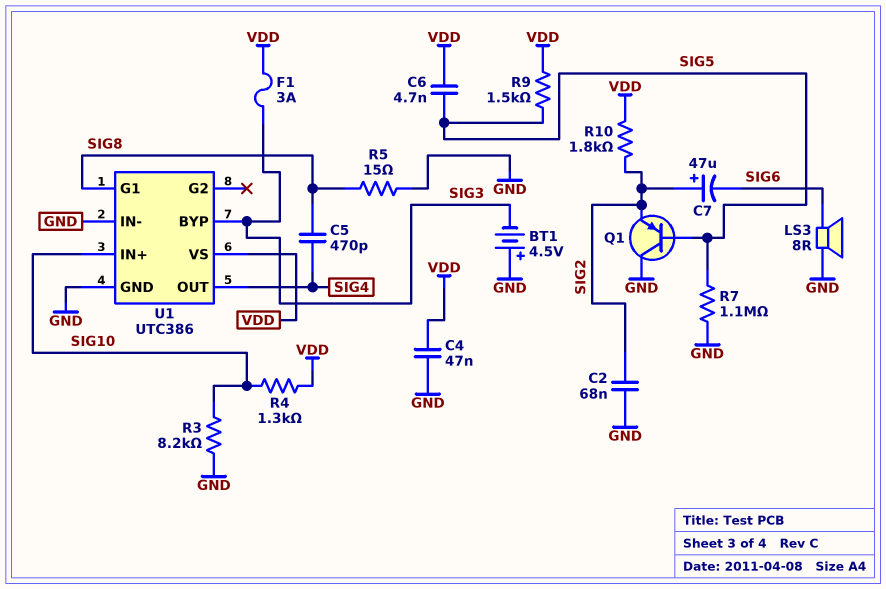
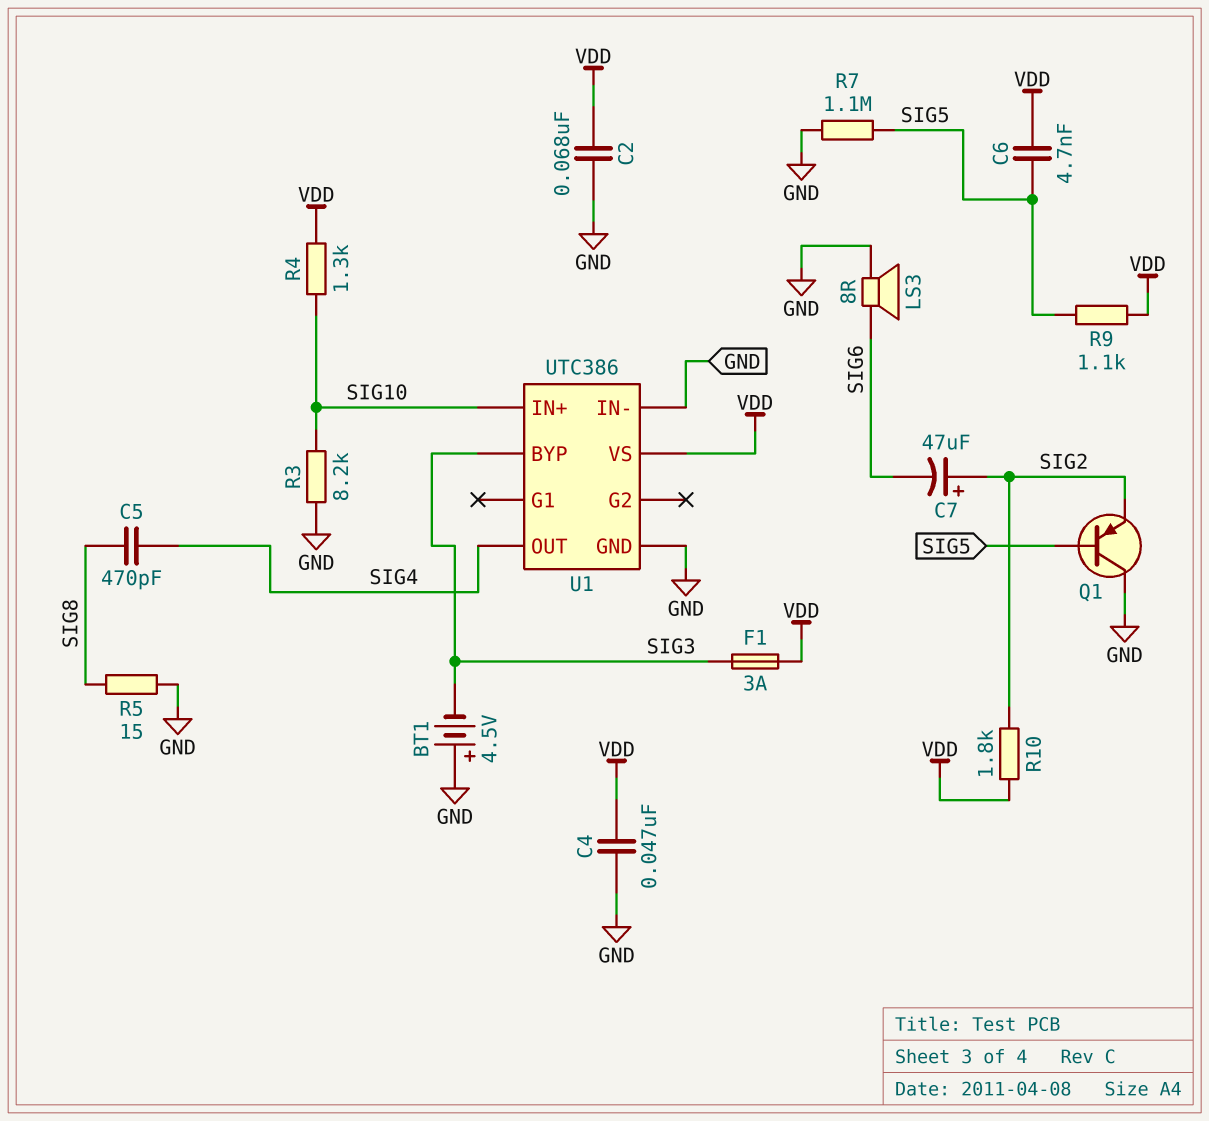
C2: 68nF (GND, SIG2) -> 68nF (GND, VDD)
R9: 1.5k (SIG5, VDD) -> 1.1k (SIG5, VDD)
U1 pin G1: SIG8 -> none

